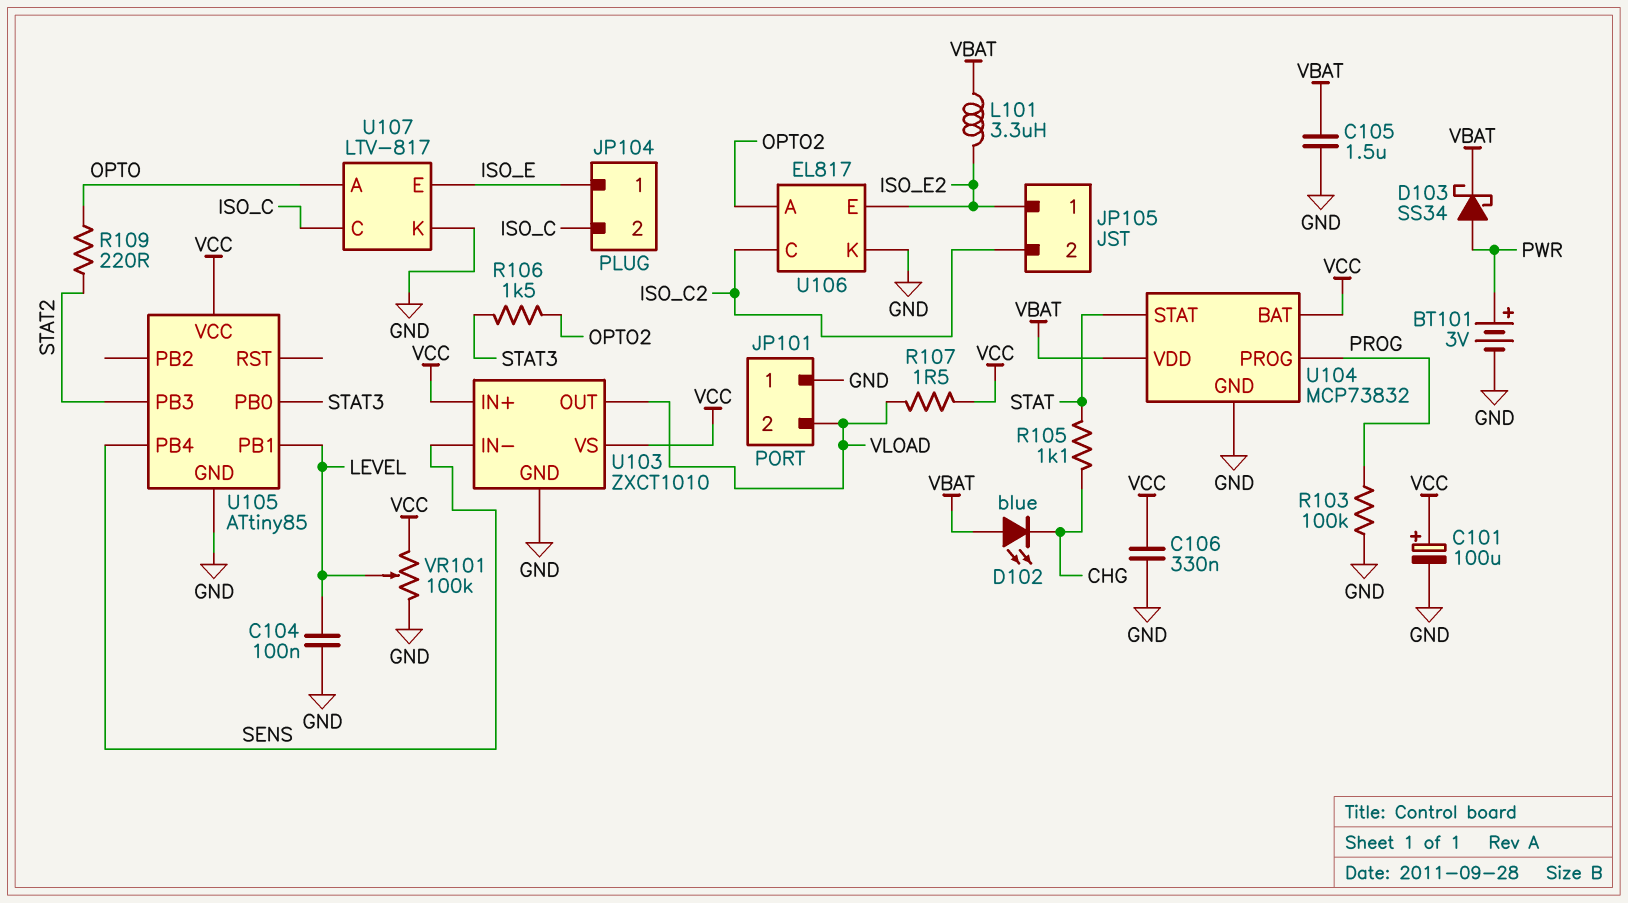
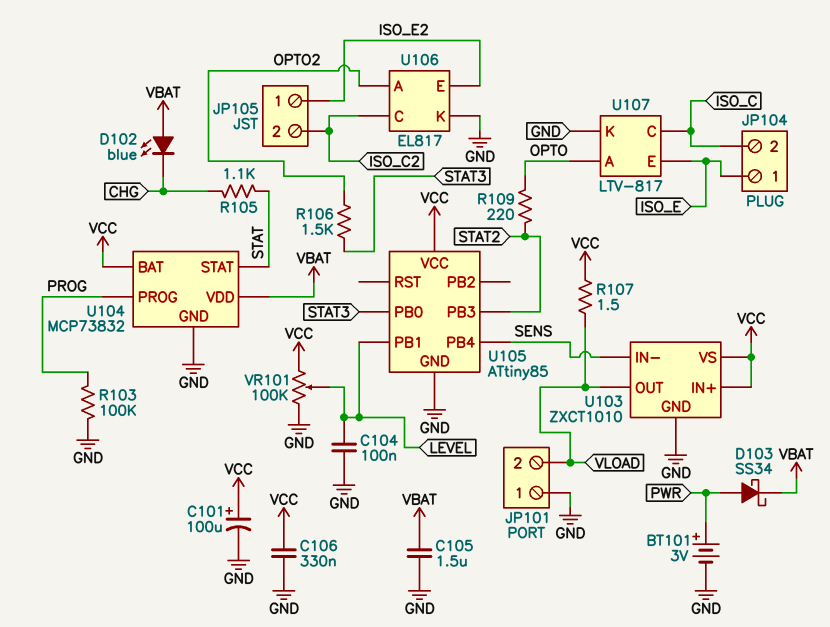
L101: 3.3uH (ISO_E2, VBAT) -> none

